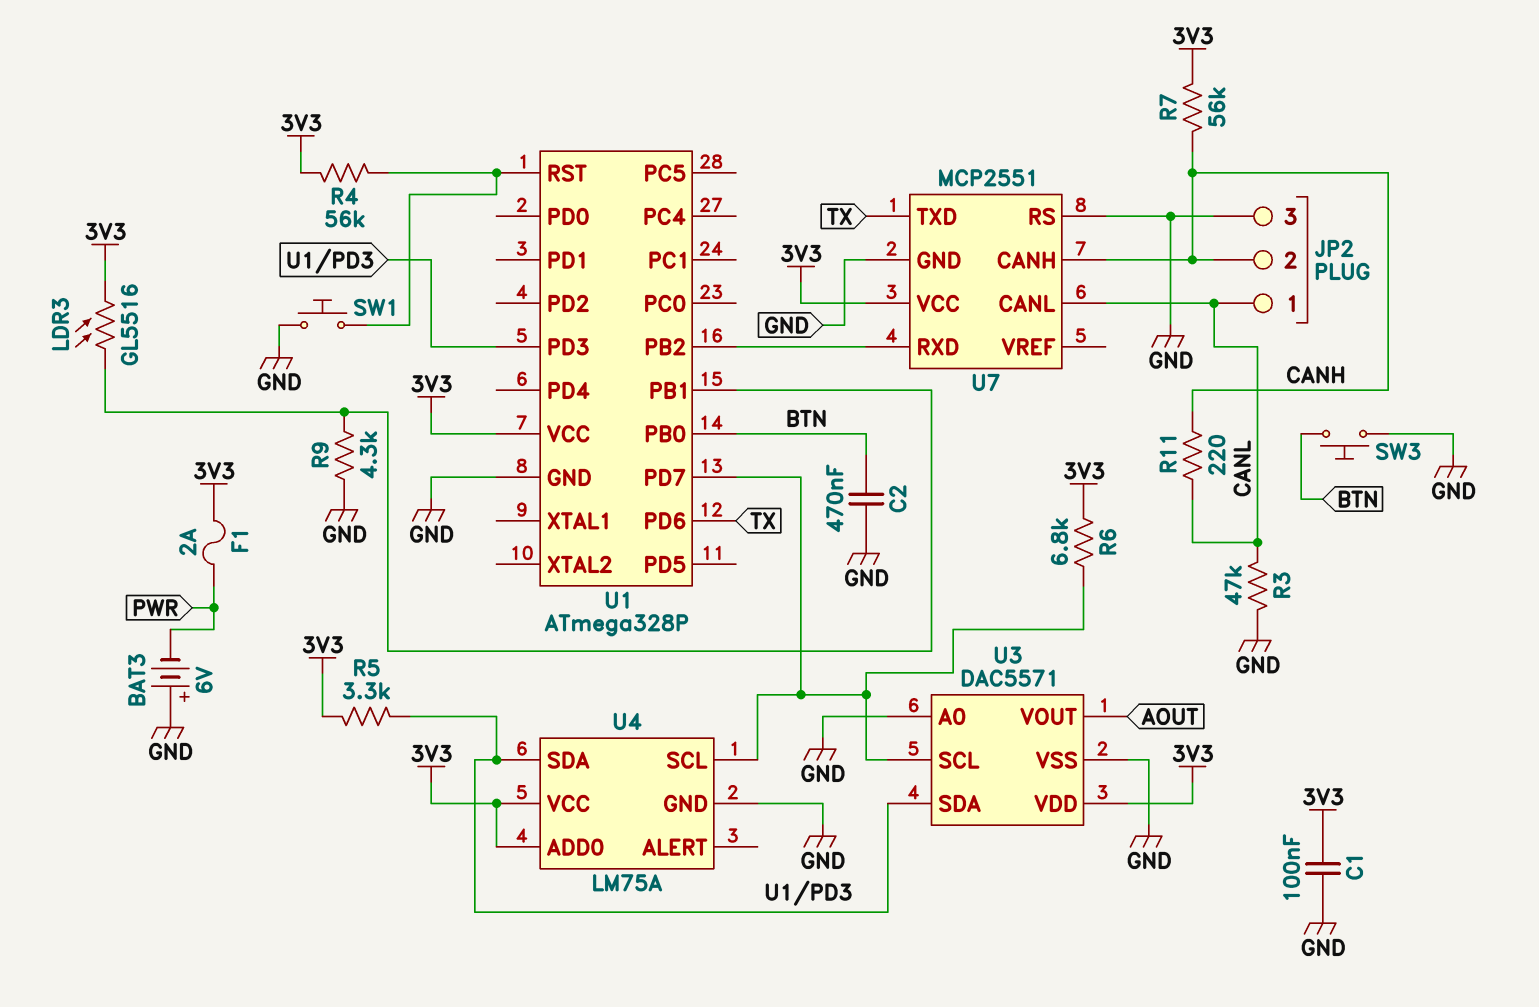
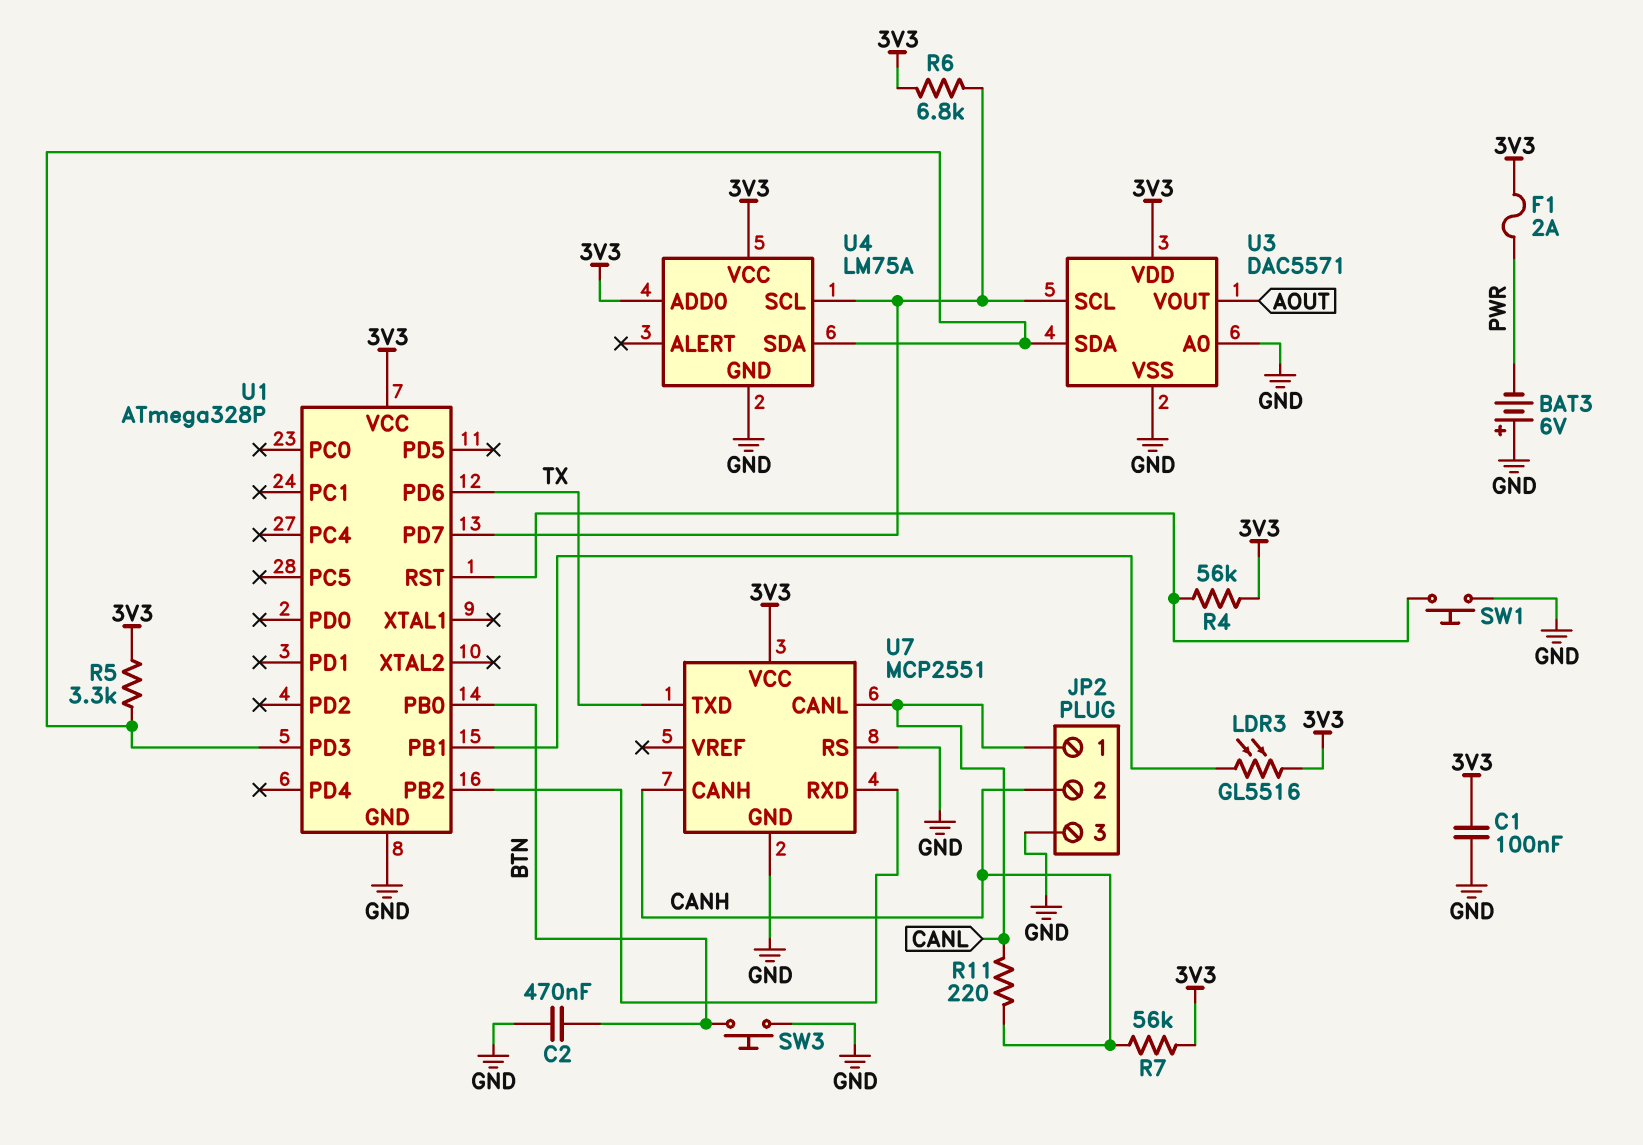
R3: 47k (CANL, GND) -> none
R9: 4.3k (GND, U1/PB1) -> none

